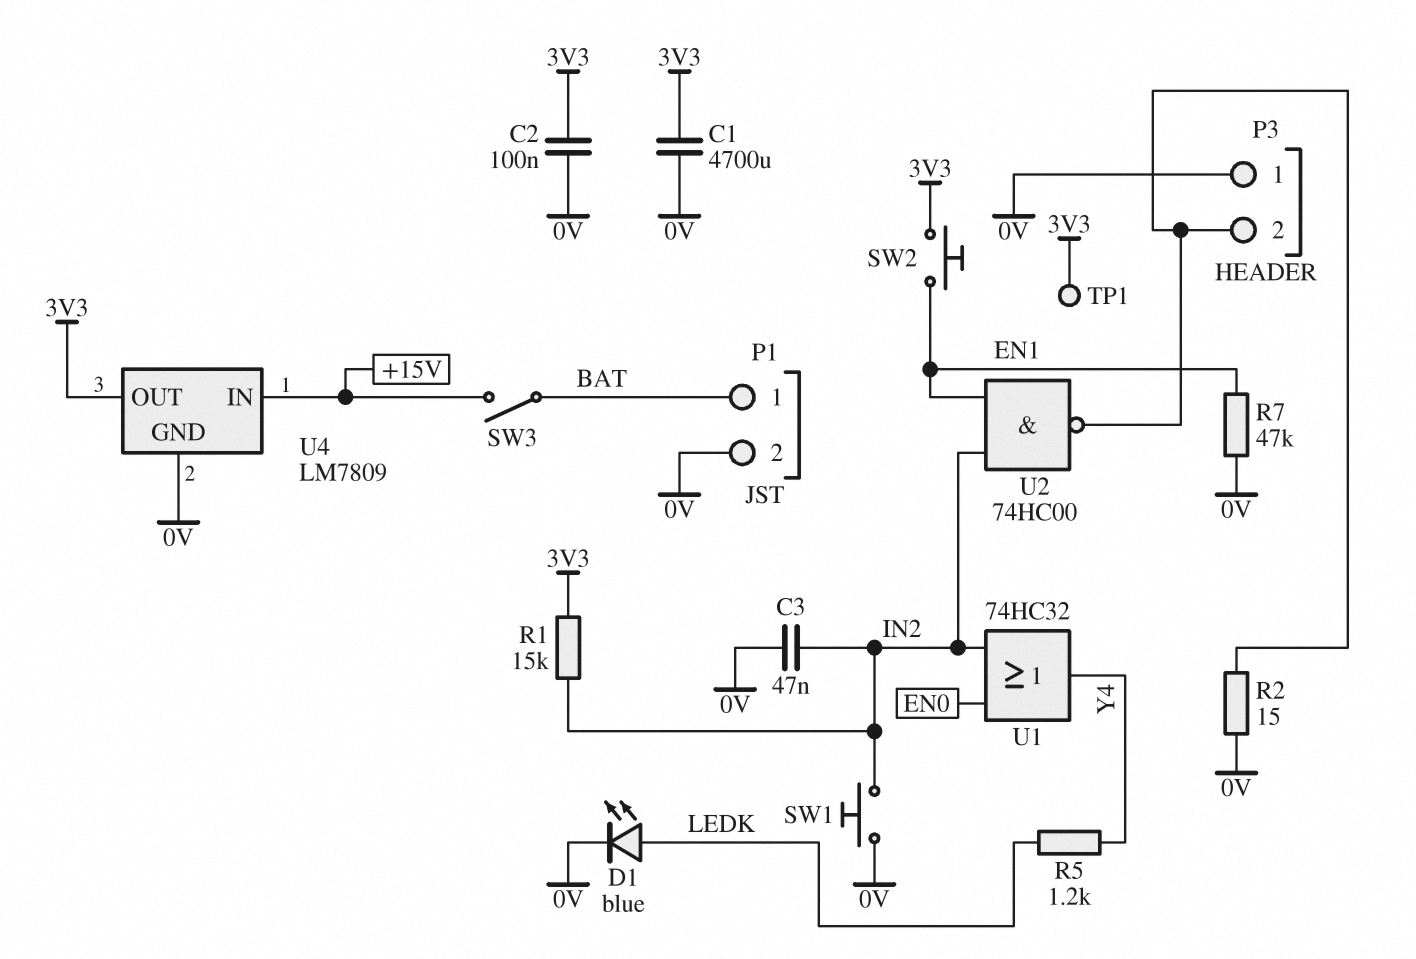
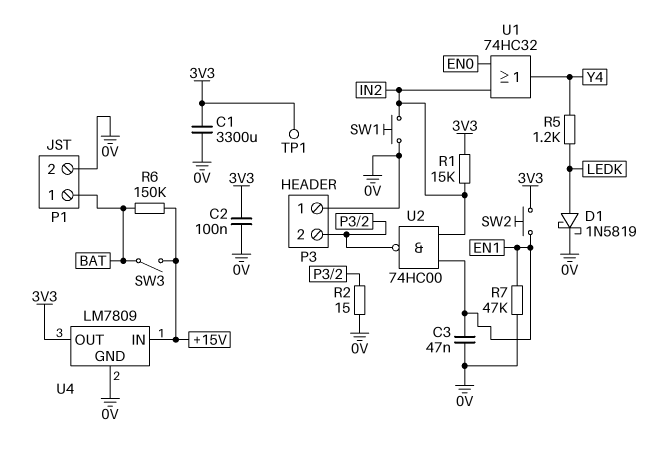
C1: 4700uF (0V, 3V3) -> 3300uF (0V, 3V3)
C3: 47nF (0V, IN2) -> 47nF (0V, EN1)
D1: LED blue (A LEDK, K 0V) -> schottky 1N5819 (A LEDK, K 0V)
R6: none -> 150k (+15V, BAT)

